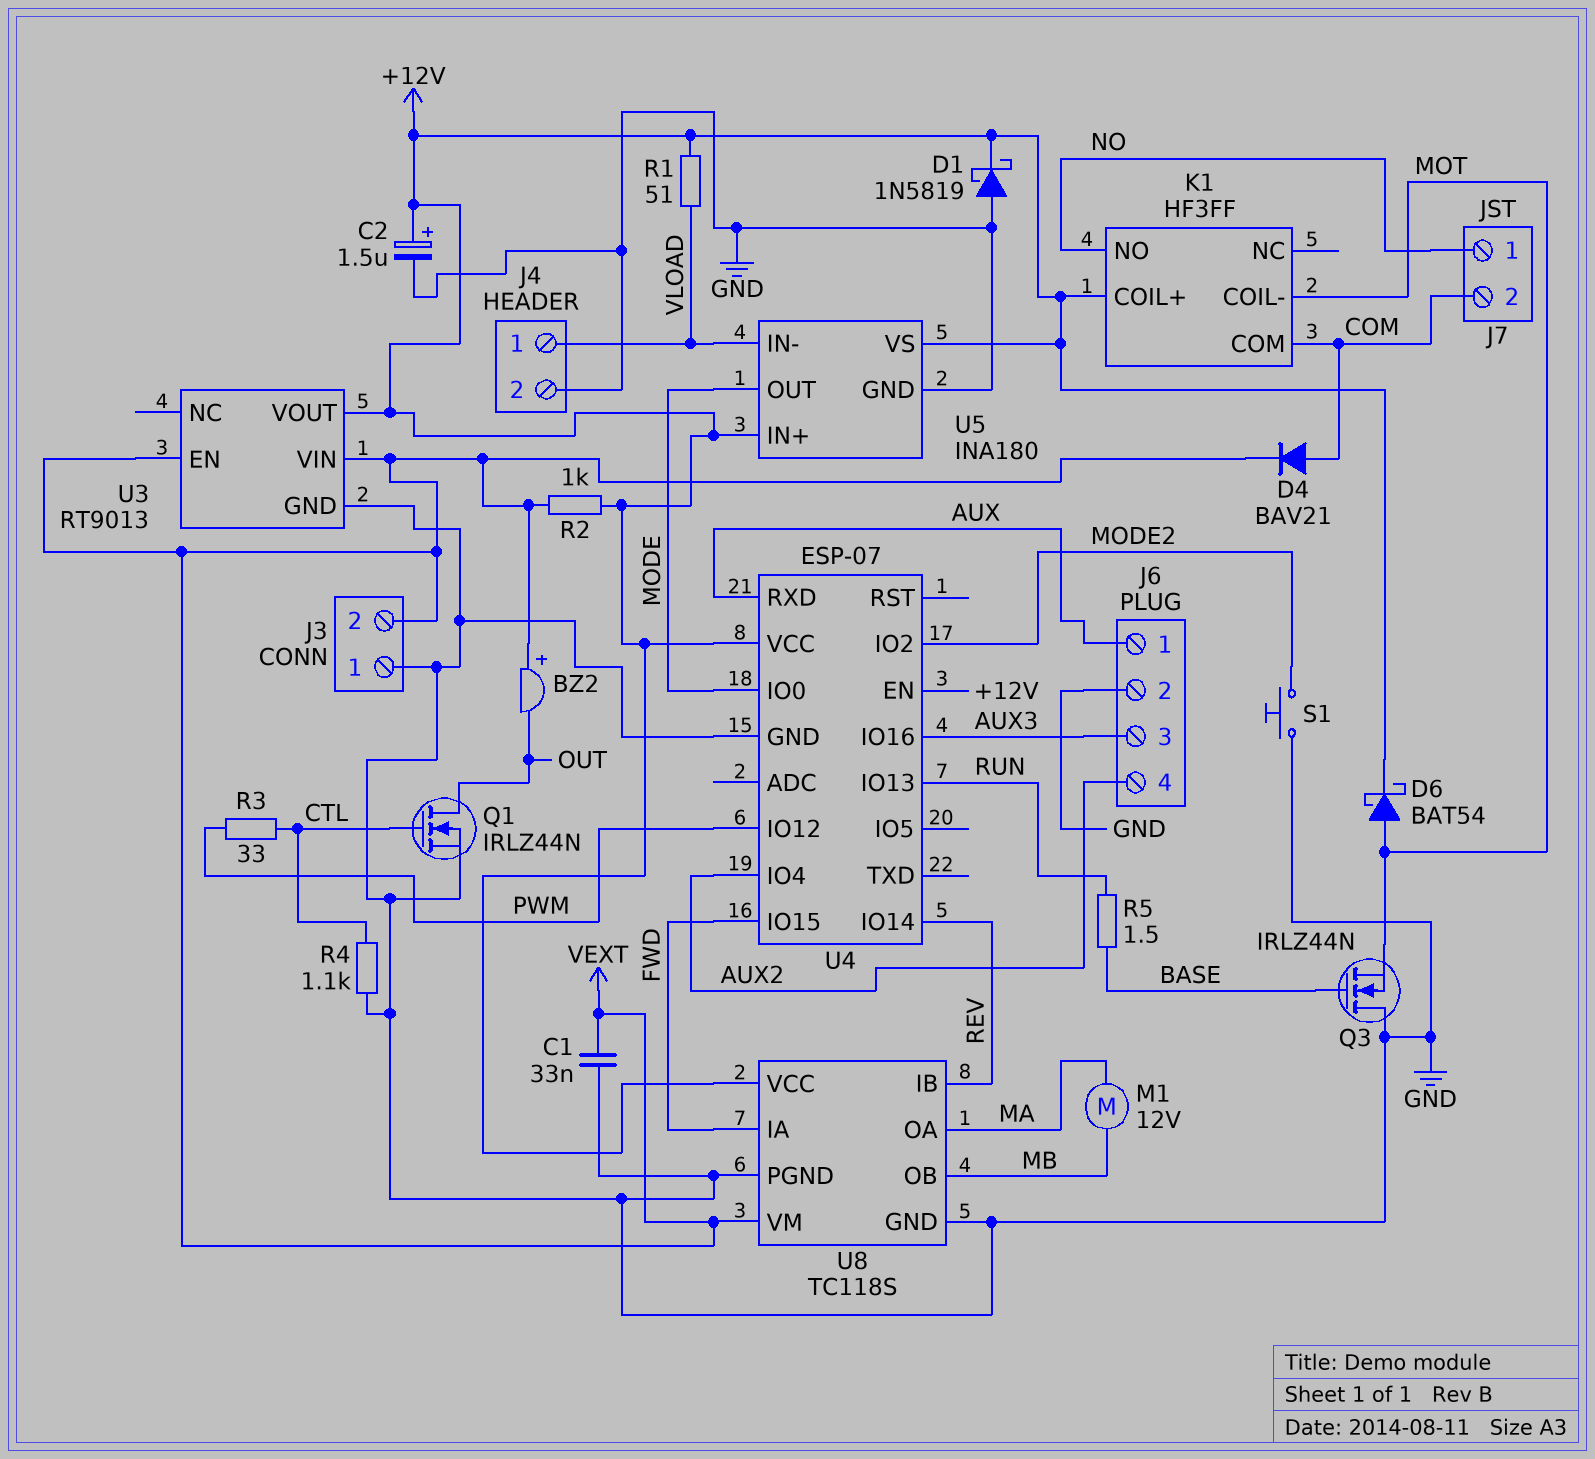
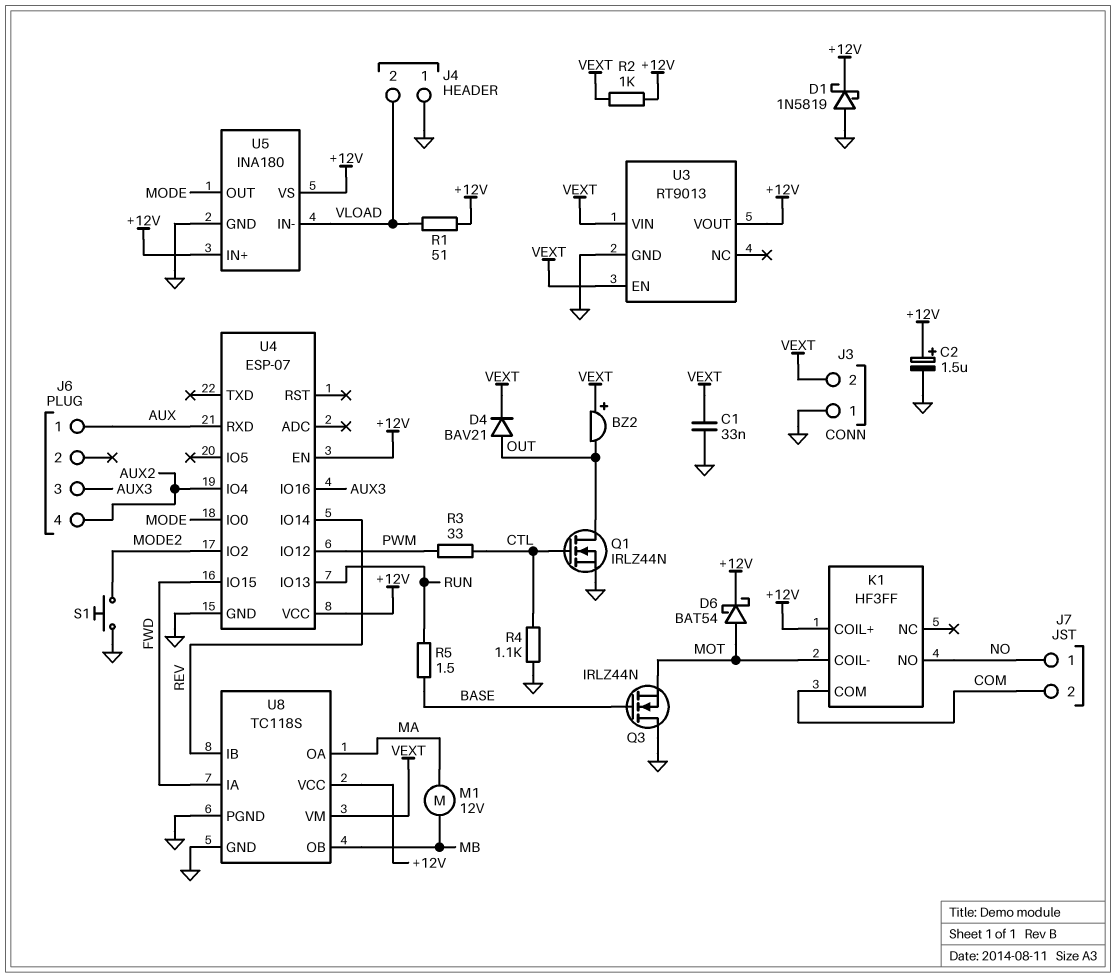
D4: diode BAV21 (A COM, K VEXT) -> diode BAV21 (A OUT, K VEXT)
J4 pin 1: VLOAD -> GND
J4 pin 2: GND -> VLOAD
J6 pin 2: GND -> none

